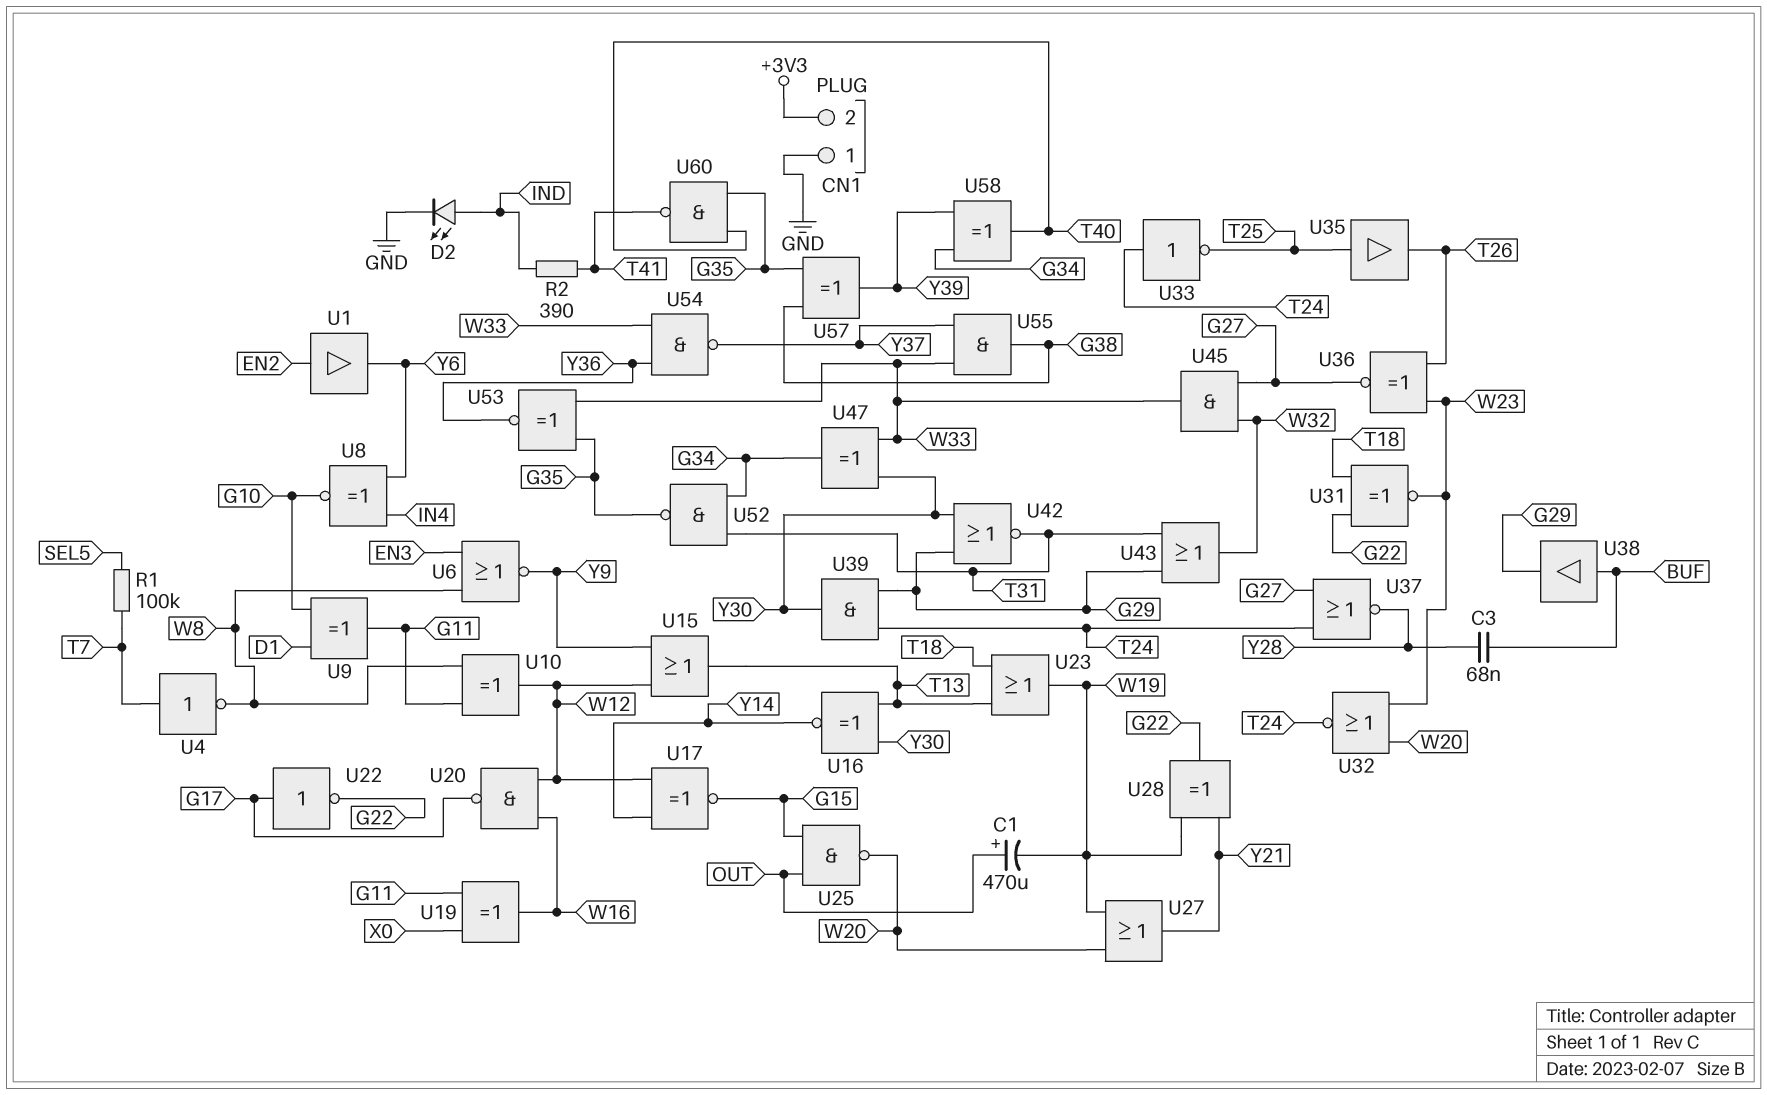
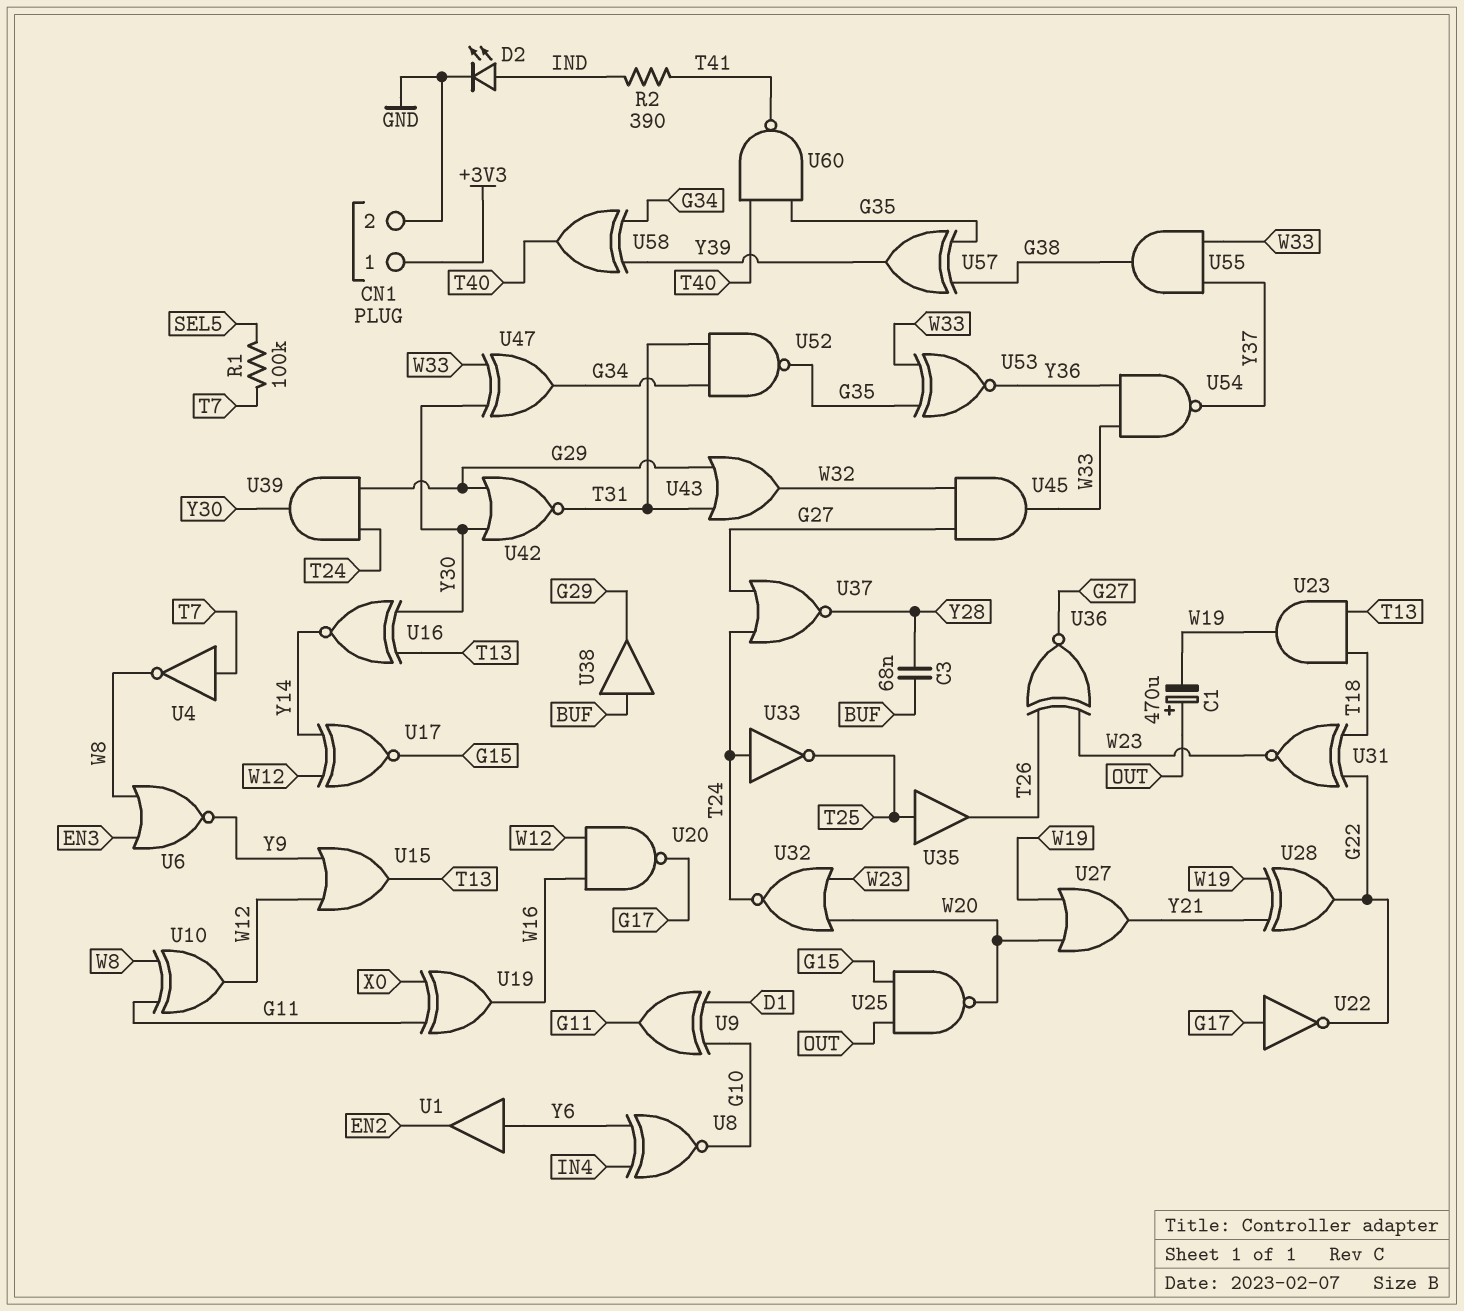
CN1 pin 1: GND -> +3V3
CN1 pin 2: +3V3 -> GND
U1: buffer (in EN2, out Y6) -> buffer (in Y6, out EN2)
U23: OR (in T13, in T18, out W19) -> AND (in T13, in T18, out W19)

